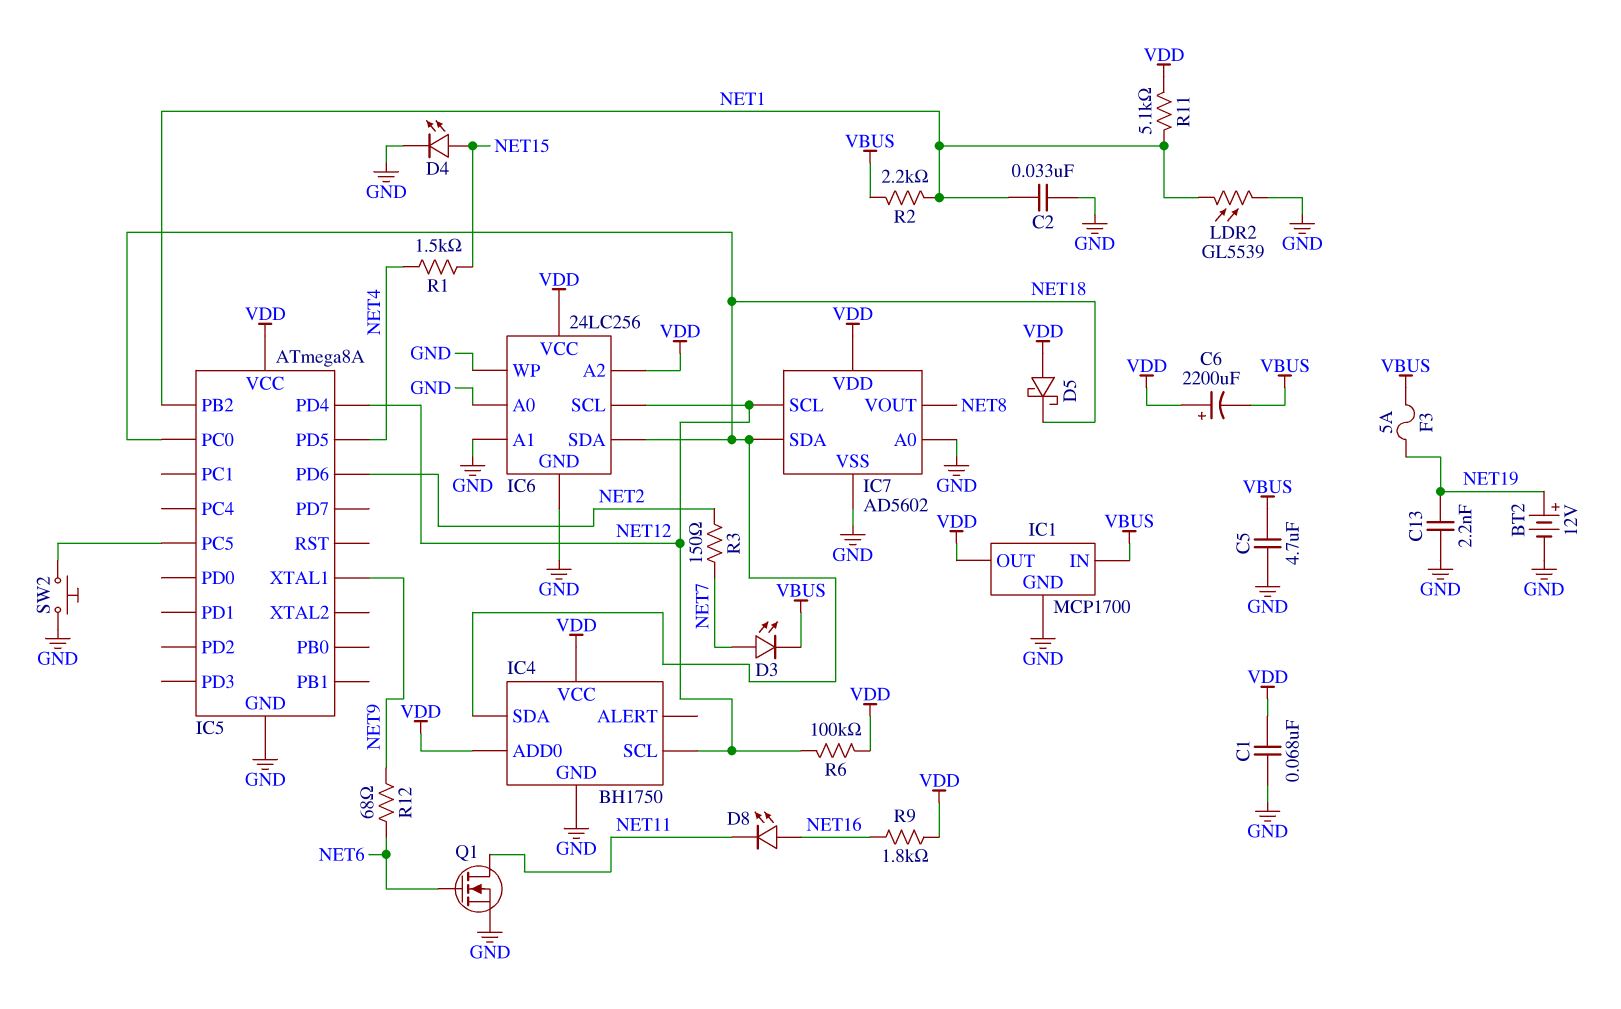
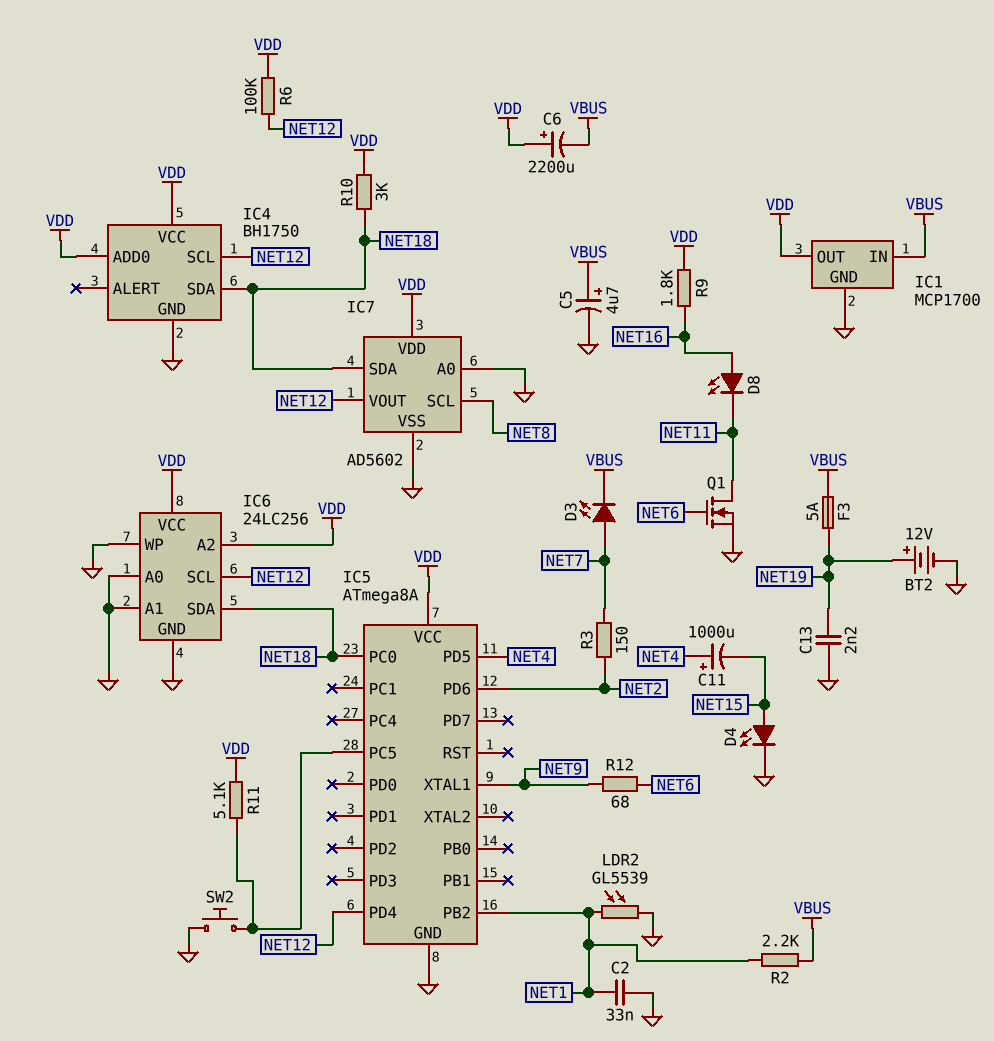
C1: 68nF (GND, VDD) -> none
C5: 4.7uF (GND, VBUS) -> 4.7uF (plus VBUS, minus GND)
C11: none -> 1000uF (plus NET4, minus NET15)
D5: schottky (A VDD, K NET18) -> none
IC7 pin SCL: NET12 -> NET8
IC7 pin VOUT: NET8 -> NET12
R1: 1.5k (NET4, NET15) -> none
R10: none -> 3k (NET18, VDD)
R11: 5.1k (NET1, VDD) -> 5.1k (IC5/PC5, VDD)

